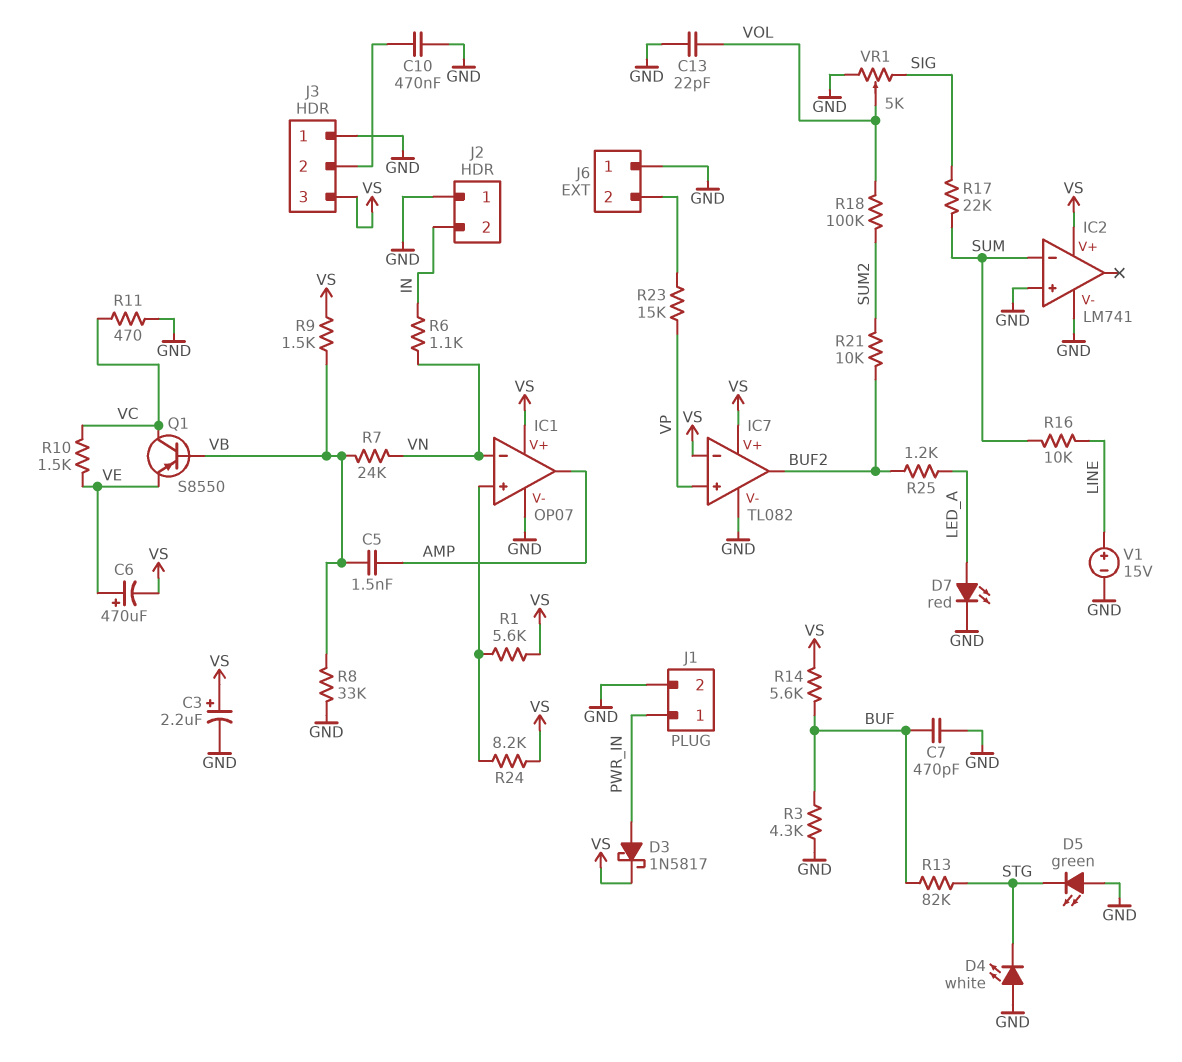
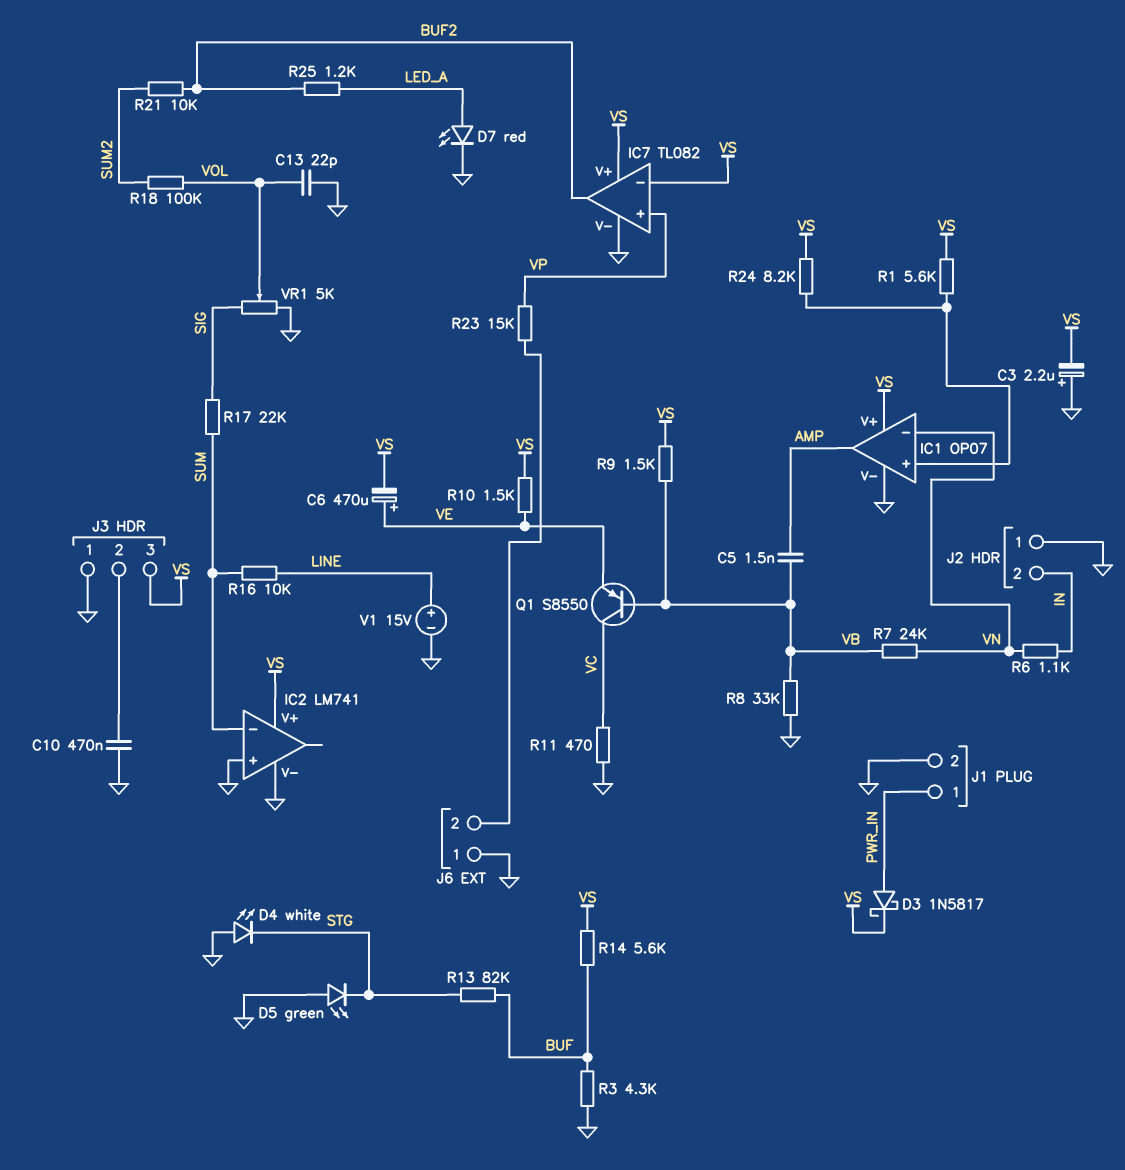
C3: 2.2uF (plus VS, minus GND) -> 2.2uF (plus GND, minus VS)
C7: 470pF (BUF, GND) -> none
R10: 1.5k (VC, VE) -> 1.5k (VE, VS)

